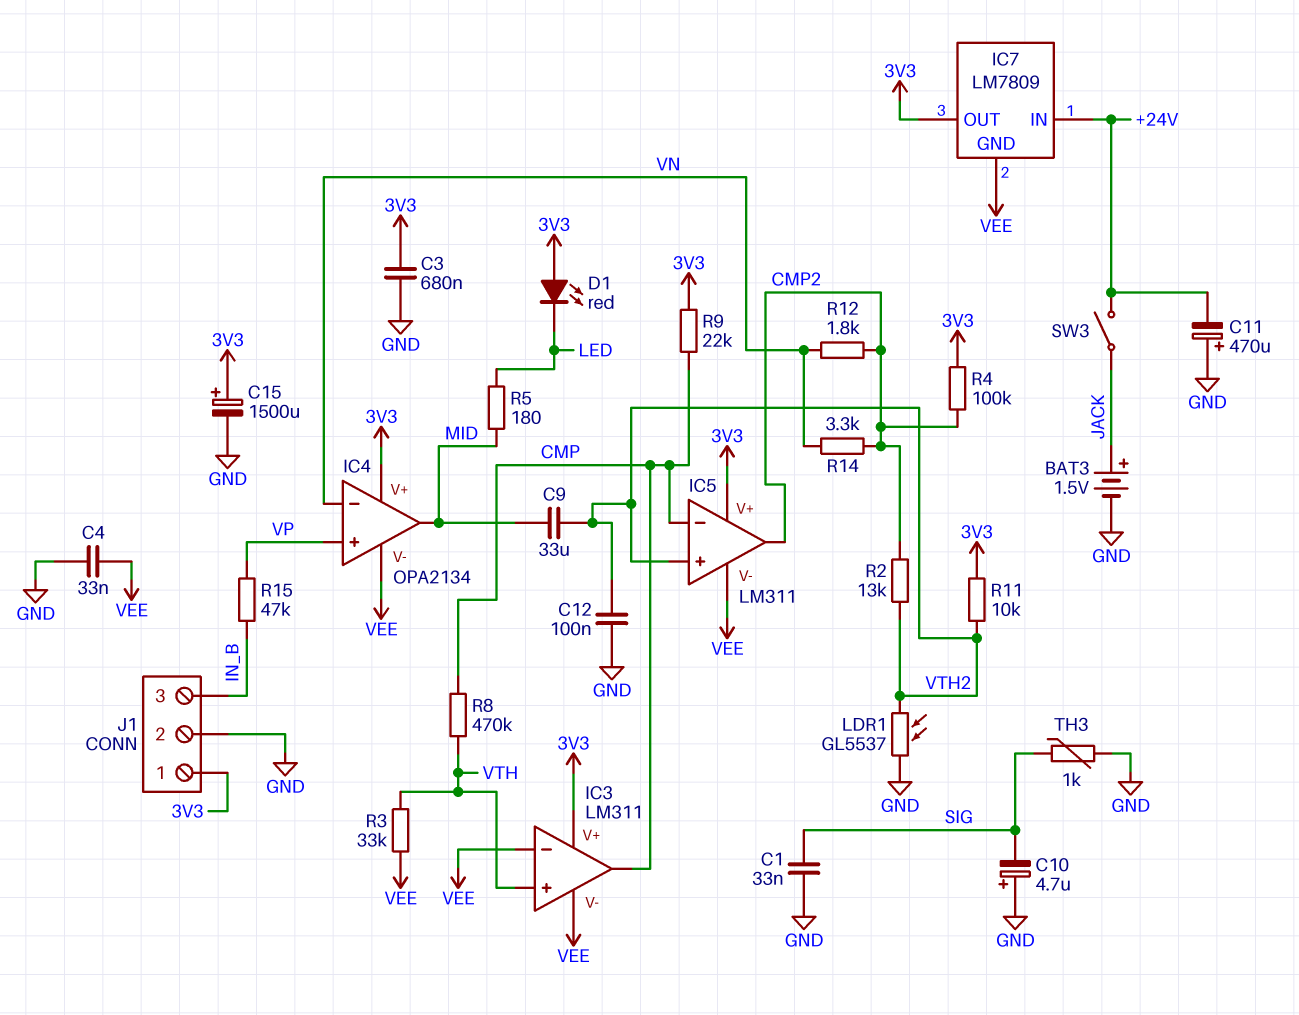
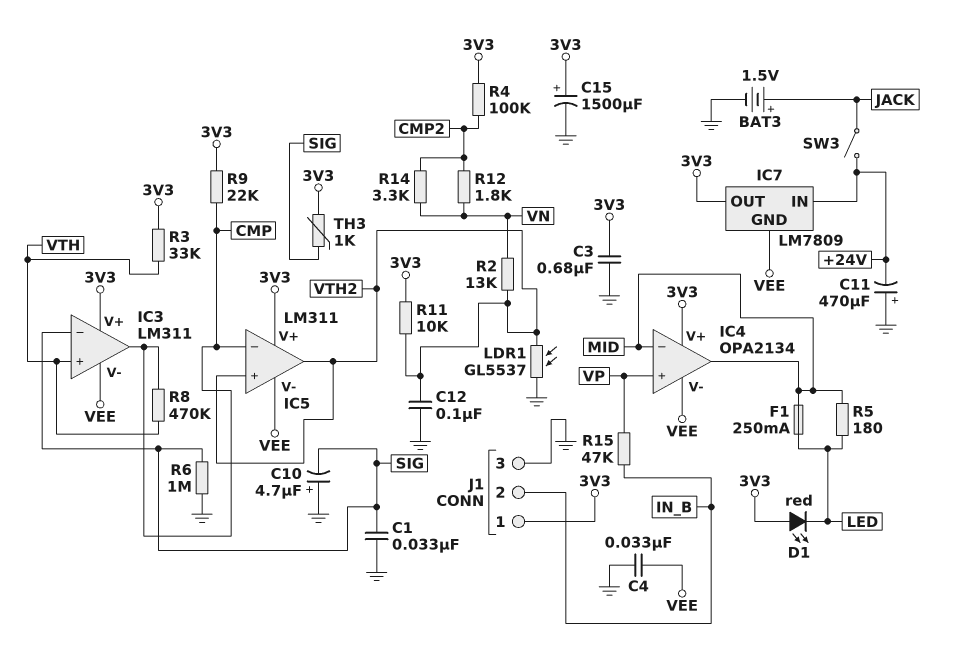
C9: 33uF (MID, VTH2) -> none
F1: none -> 250mA (LED, MID)
IC3 pin in-: VEE -> SIG
IC4 pin in-: VN -> MID
IC5 pin out: CMP2 -> VTH2
J1 pin 2: GND -> IN_B
J1 pin 3: IN_B -> GND
R2: 13k (CMP2, VTH2) -> 13k (VN, VTH2)
R3: 33k (VEE, VTH) -> 33k (3V3, VTH)
R6: none -> 1M (GND, SIG)
TH3: 1k (GND, SIG) -> 1k (3V3, SIG)

